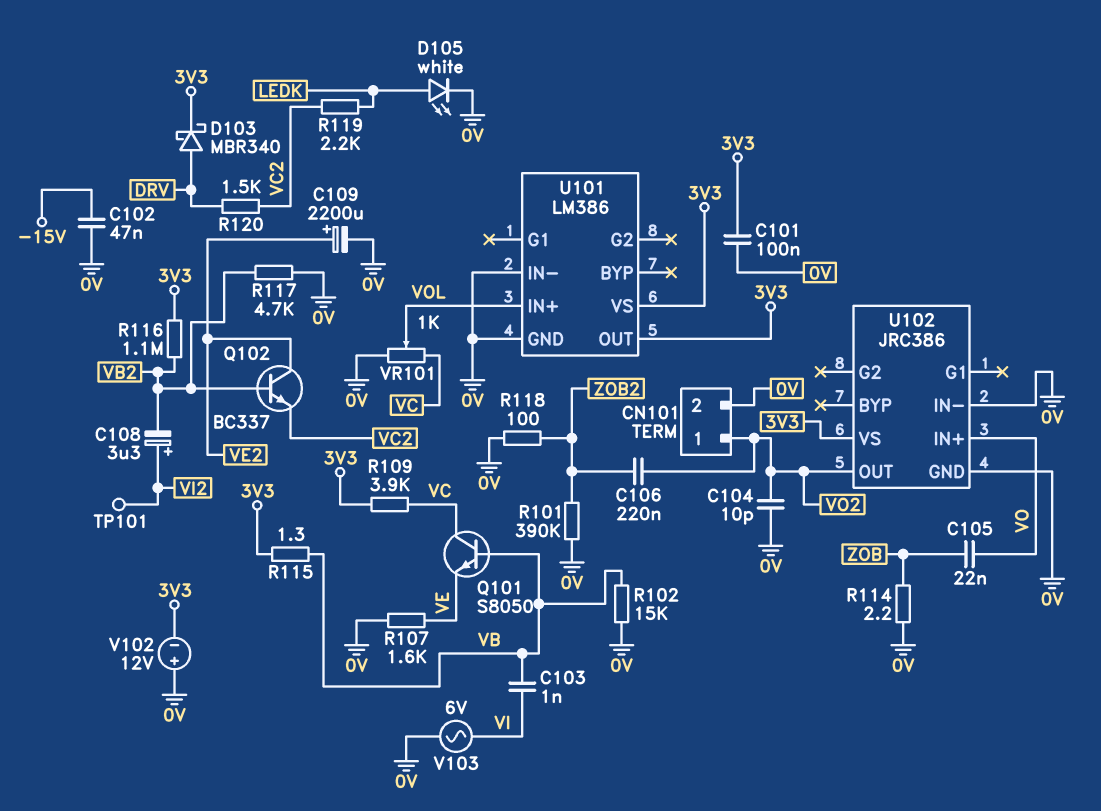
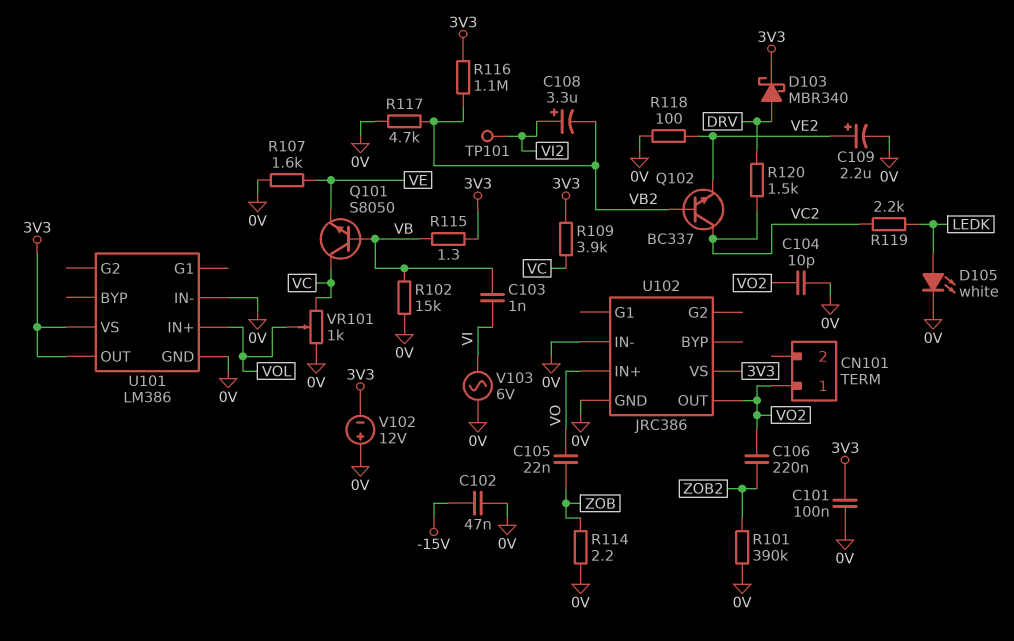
C109: 2200uF (plus VE2, minus 0V) -> 2.2uF (plus VE2, minus 0V)
CN101 pin 2: 0V -> none
Q102: NPN BC337 (B VB2, C VE2, E VC2) -> NPN BC337 (B VB2, C VC2, E VE2)
R118: 100 (0V, ZOB2) -> 100 (0V, VE2)

